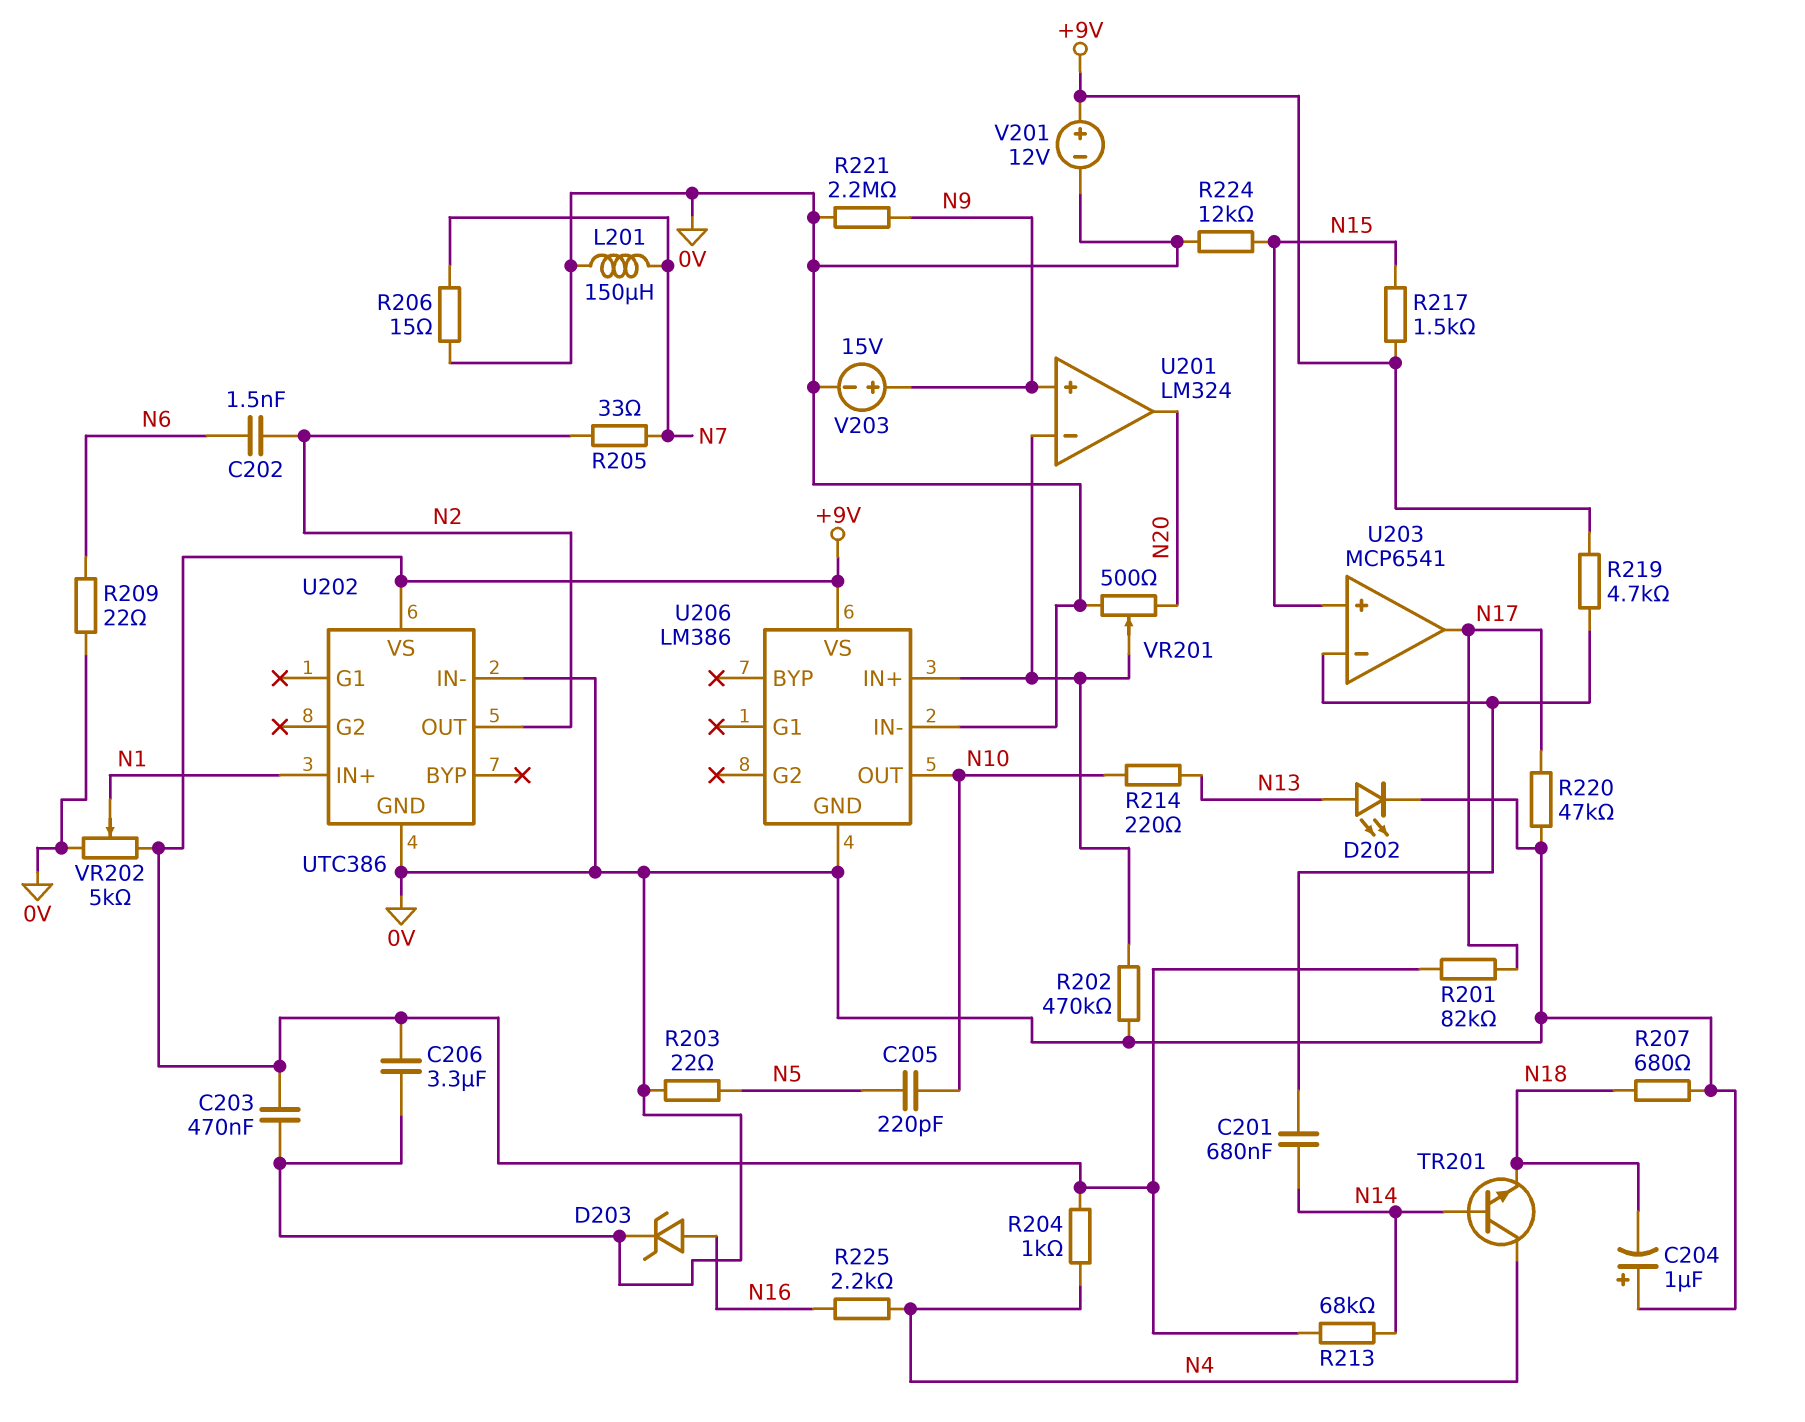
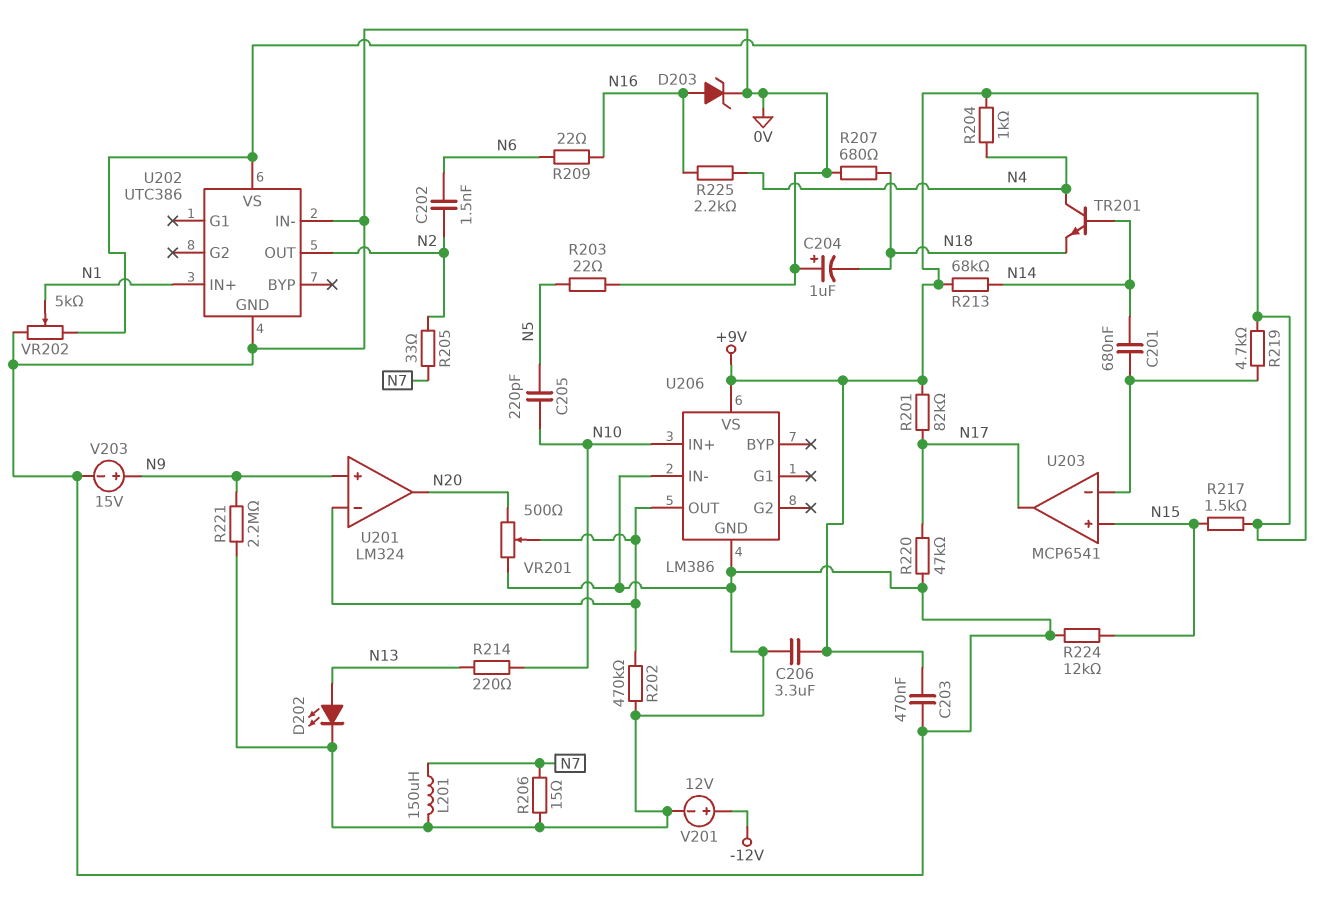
R209: 22 (0V, N6) -> 22 (N6, N16)
U206 pin IN+: U201/in- -> N10
U206 pin OUT: N10 -> U201/in-
V201: 12V (plus +9V, minus 0V) -> 12V (plus -12V, minus 0V)

